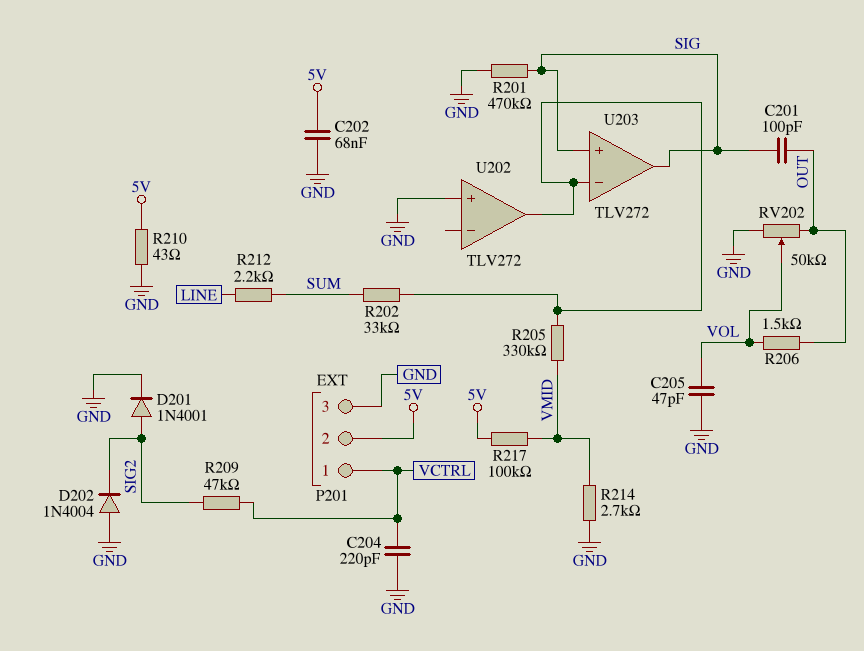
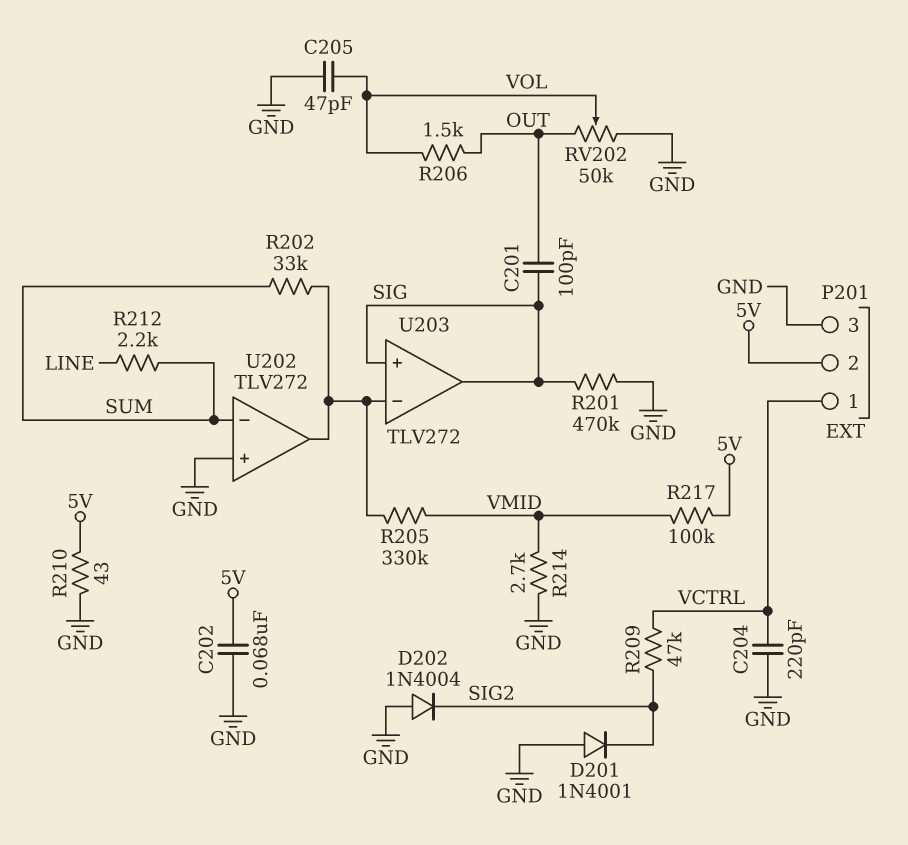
D201: diode 1N4001 (A SIG2, K GND) -> diode 1N4001 (A GND, K SIG2)
U202 pin in-: none -> SUM

